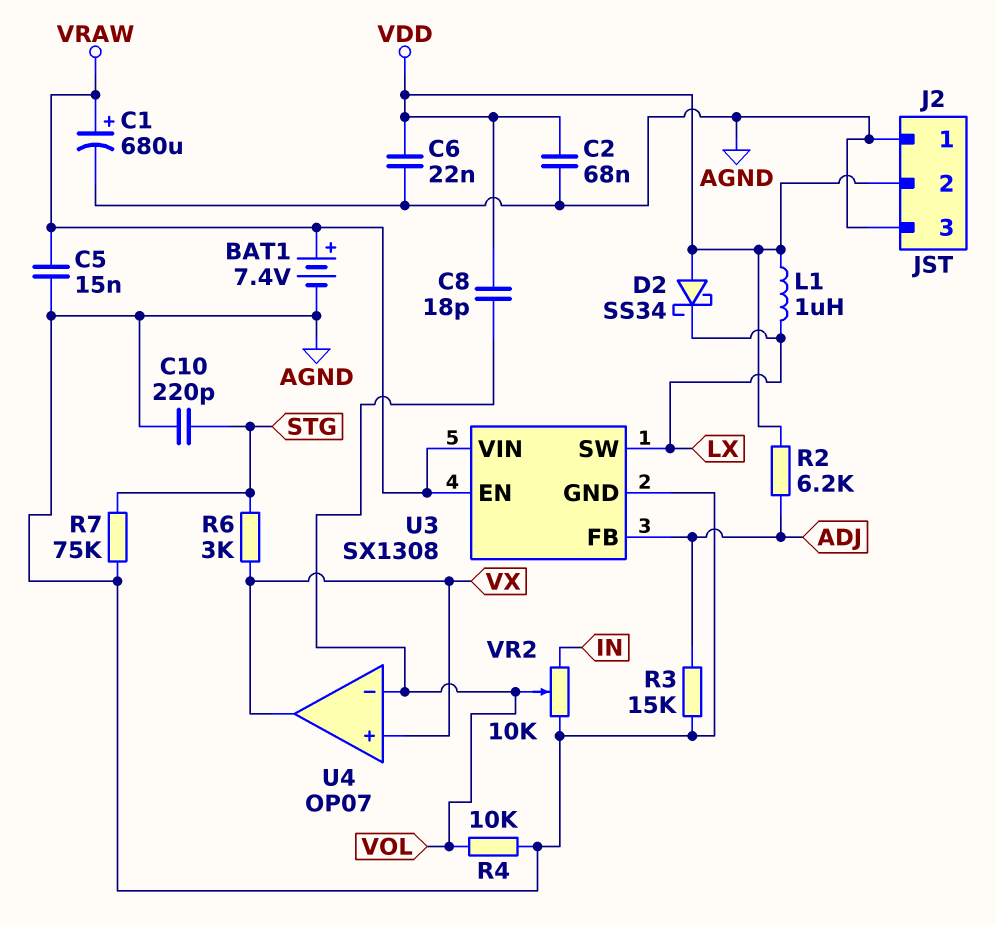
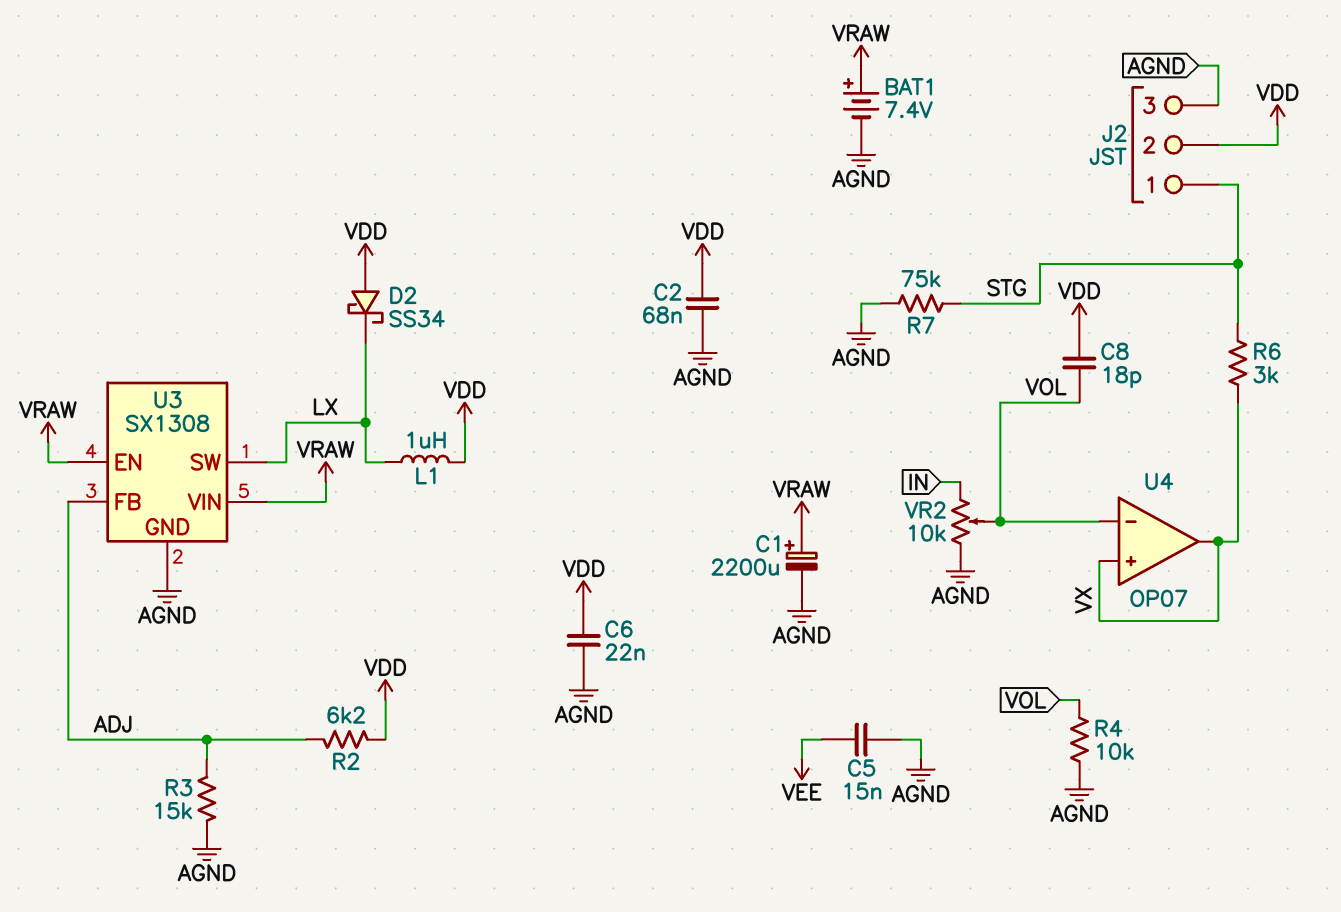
C1: 680uF (plus VRAW, minus AGND) -> 2200uF (plus VRAW, minus AGND)
C5: 15nF (AGND, VRAW) -> 15nF (AGND, VEE)
C10: 220pF (AGND, STG) -> none
J2 pin 1: AGND -> STG

